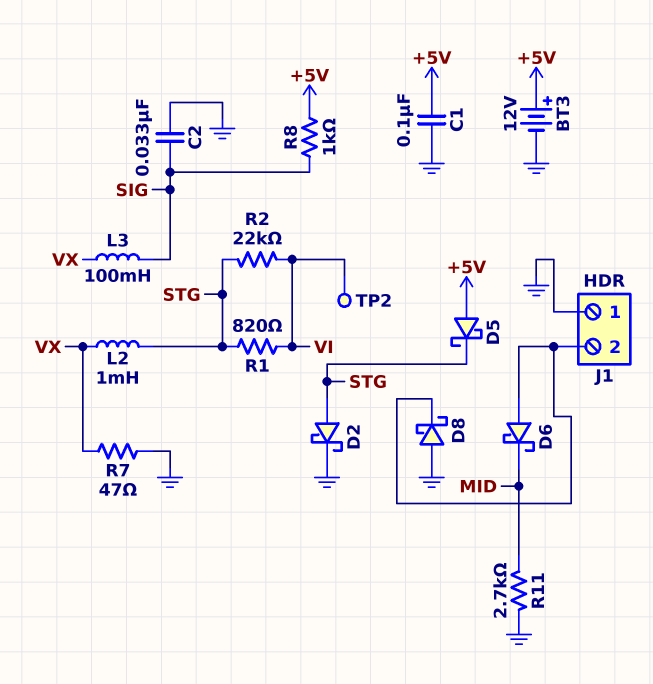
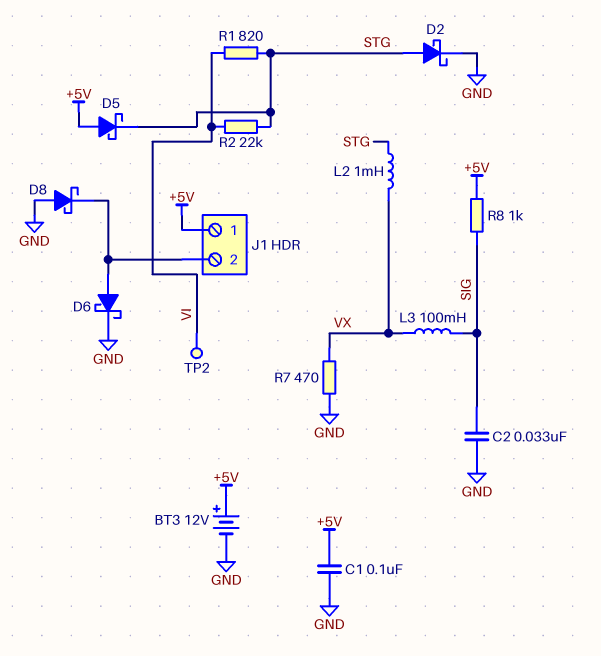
D6: schottky (A J1/2, K MID) -> schottky (A J1/2, K GND)
J1 pin 1: GND -> +5V
R7: 47 (GND, VX) -> 470 (GND, VX)
R11: 2.7k (GND, MID) -> none

